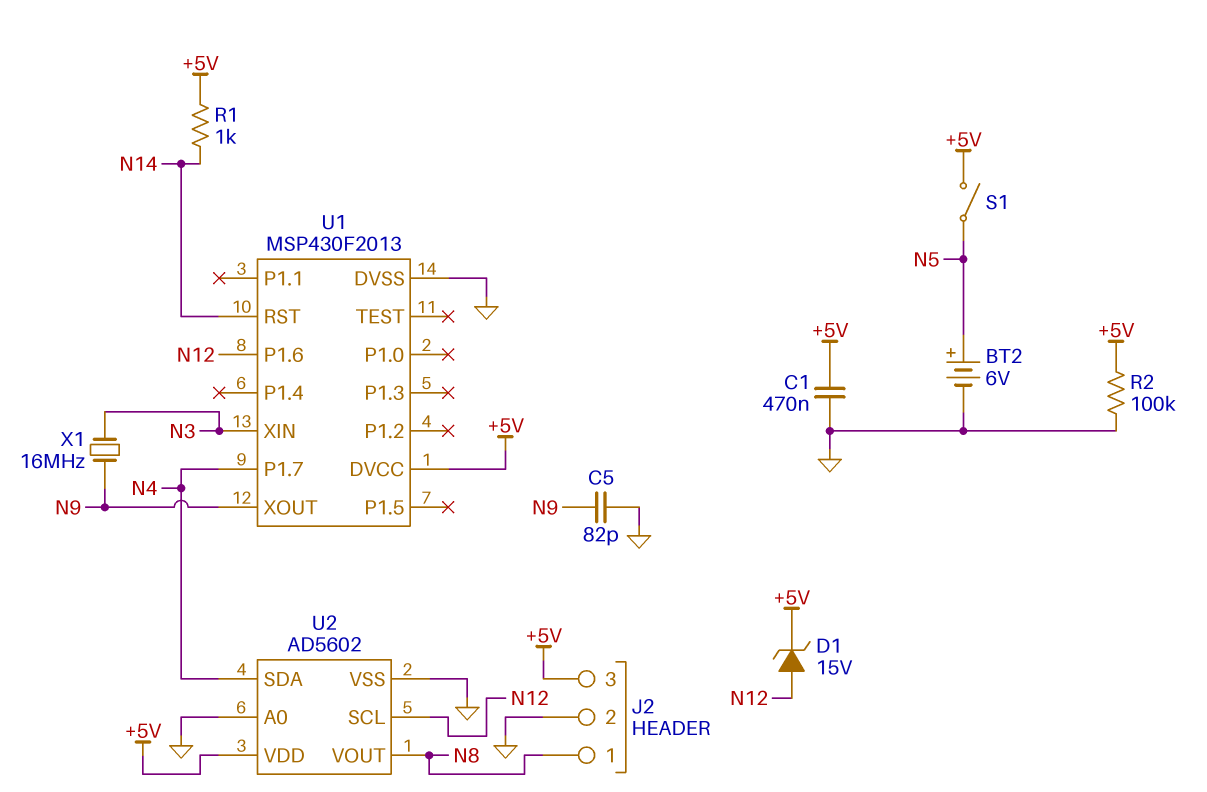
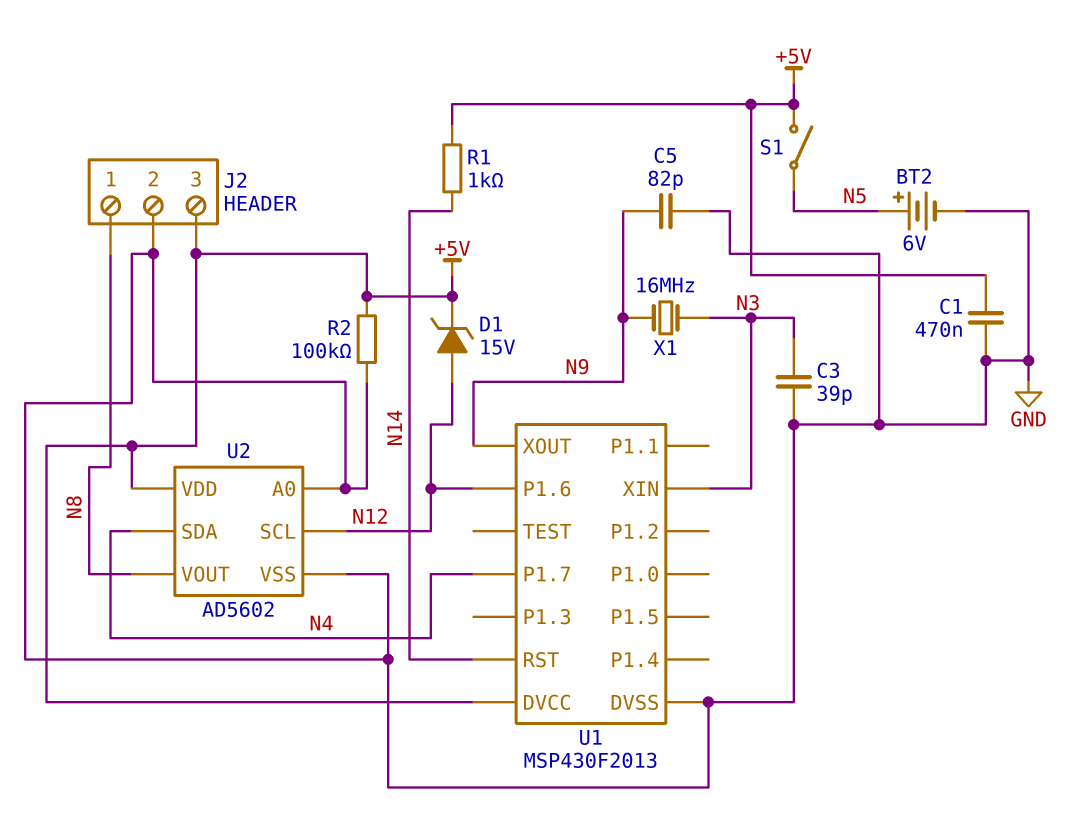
C3: none -> 39pF (GND, N3)

